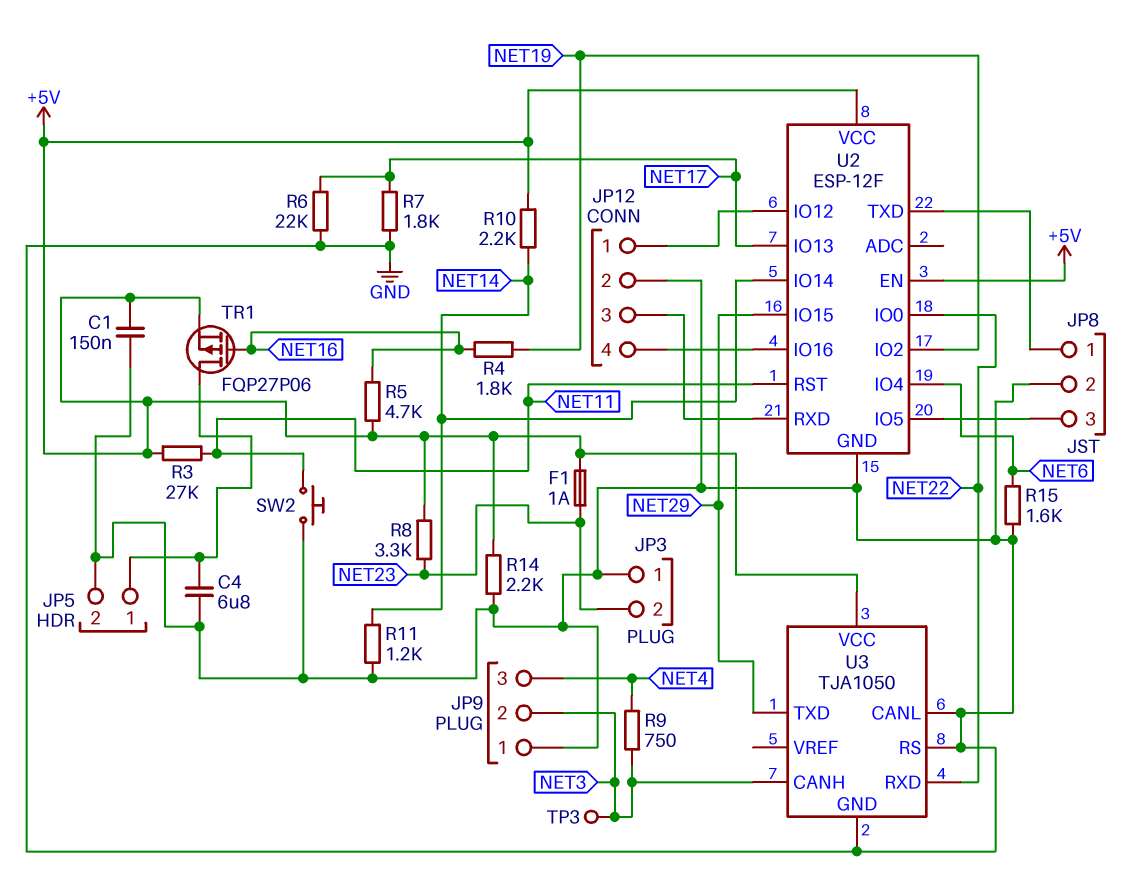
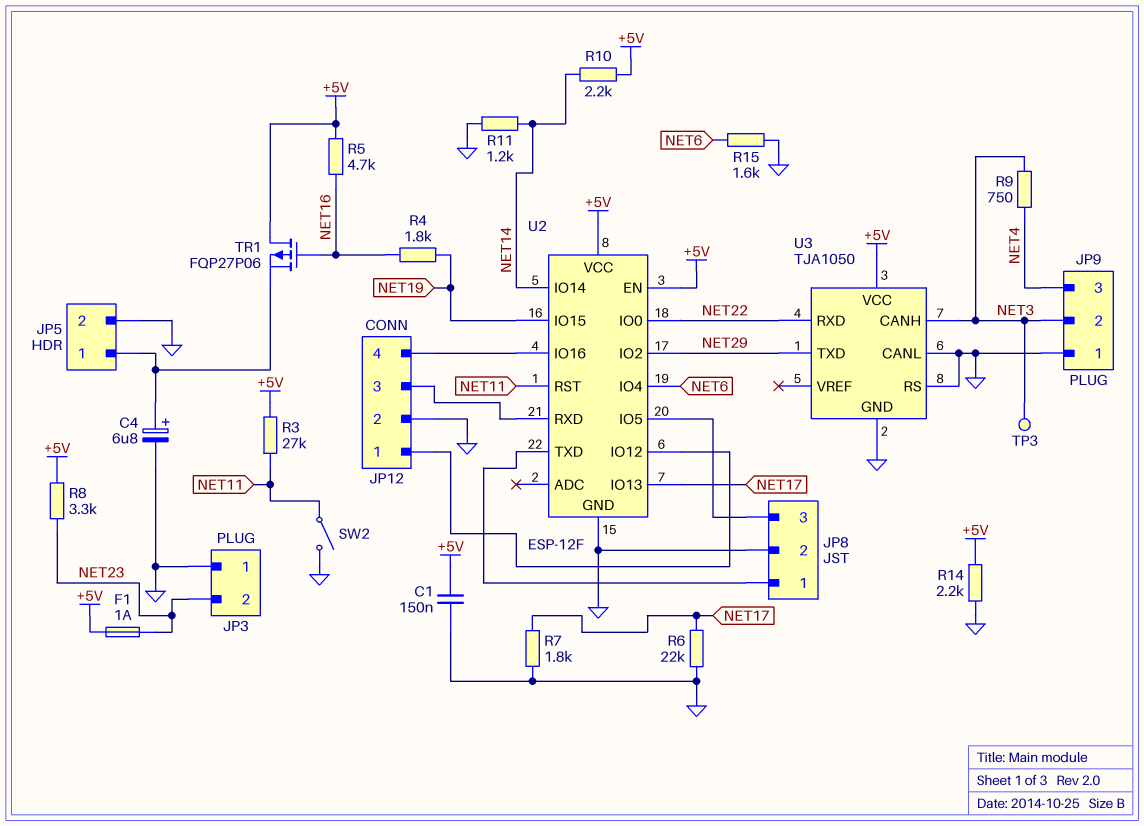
C4: 6.8uF (GND, JP5/1) -> 6.8uF (plus JP5/1, minus GND)
SW2: button (GND, NET11) -> switch (GND, NET11)
TR1: PMOS FQP27P06 (G NET16, D JP5/1, S +5V) -> PMOS FQP27P06 (G NET16, D +5V, S JP5/1)
U2 pin IO2: NET19 -> NET29
U2 pin IO15: NET29 -> NET19

